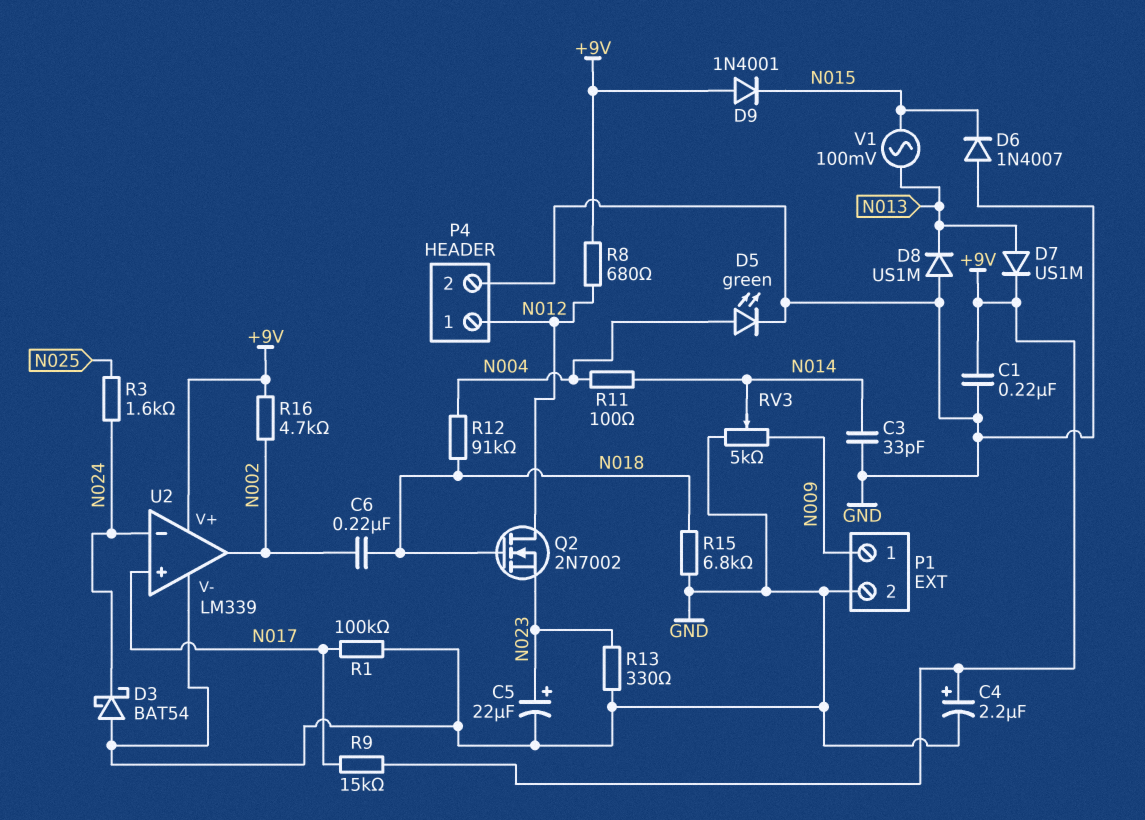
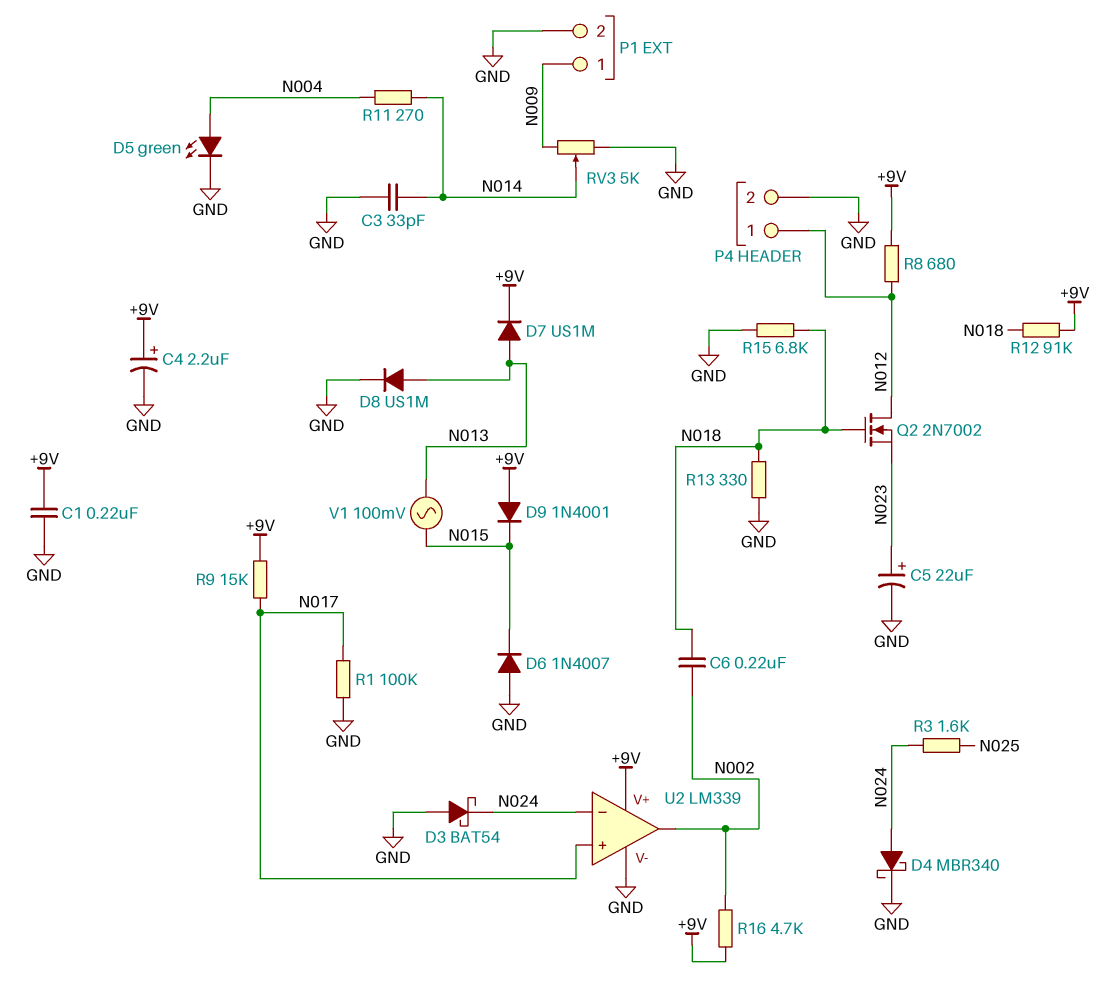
D4: none -> schottky MBR340 (A N024, K GND)
D8: diode US1M (A GND, K N013) -> diode US1M (A N013, K GND)
R11: 100 (N004, N014) -> 270 (N004, N014)
R12: 91k (N004, N018) -> 91k (+9V, N018)
R13: 330 (GND, N023) -> 330 (GND, N018)

